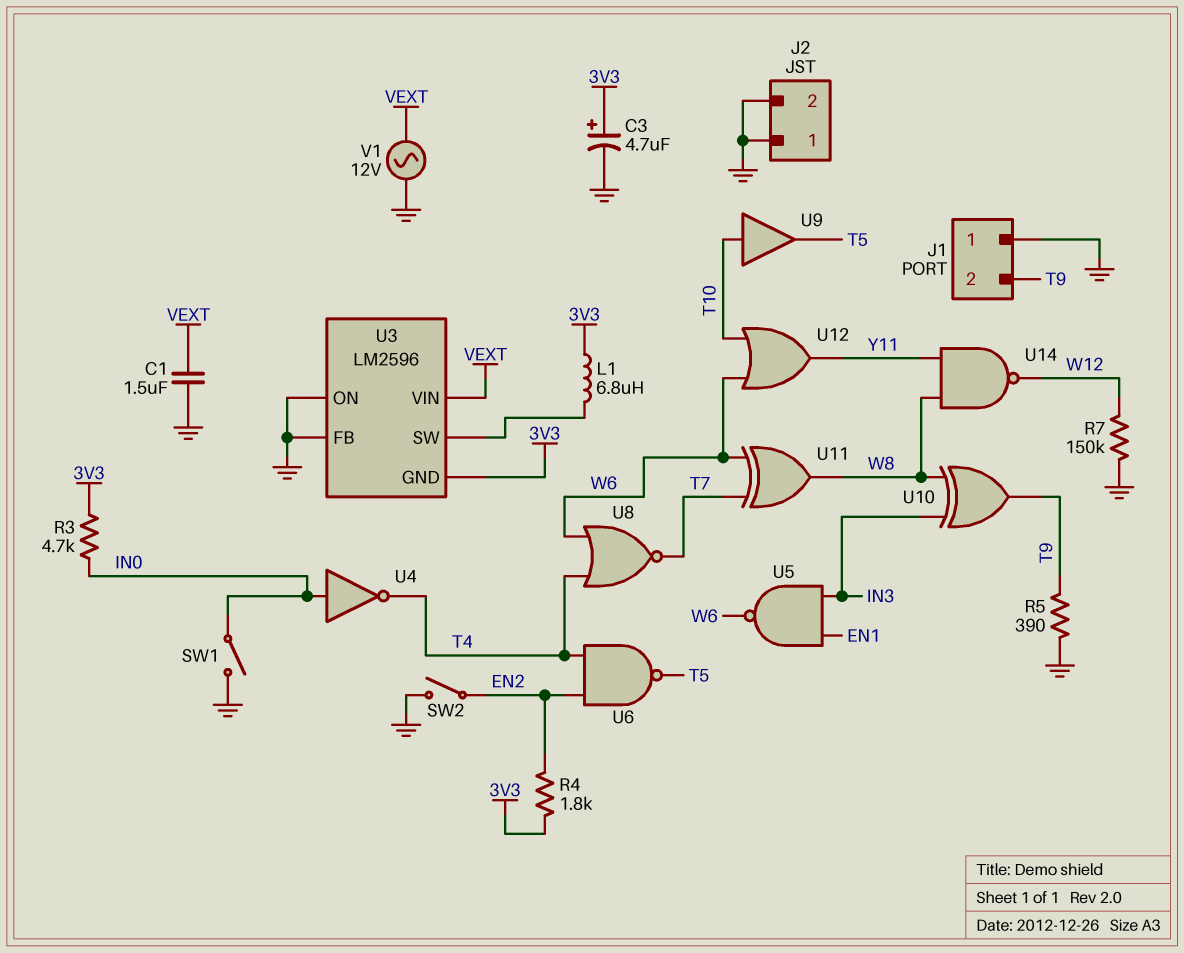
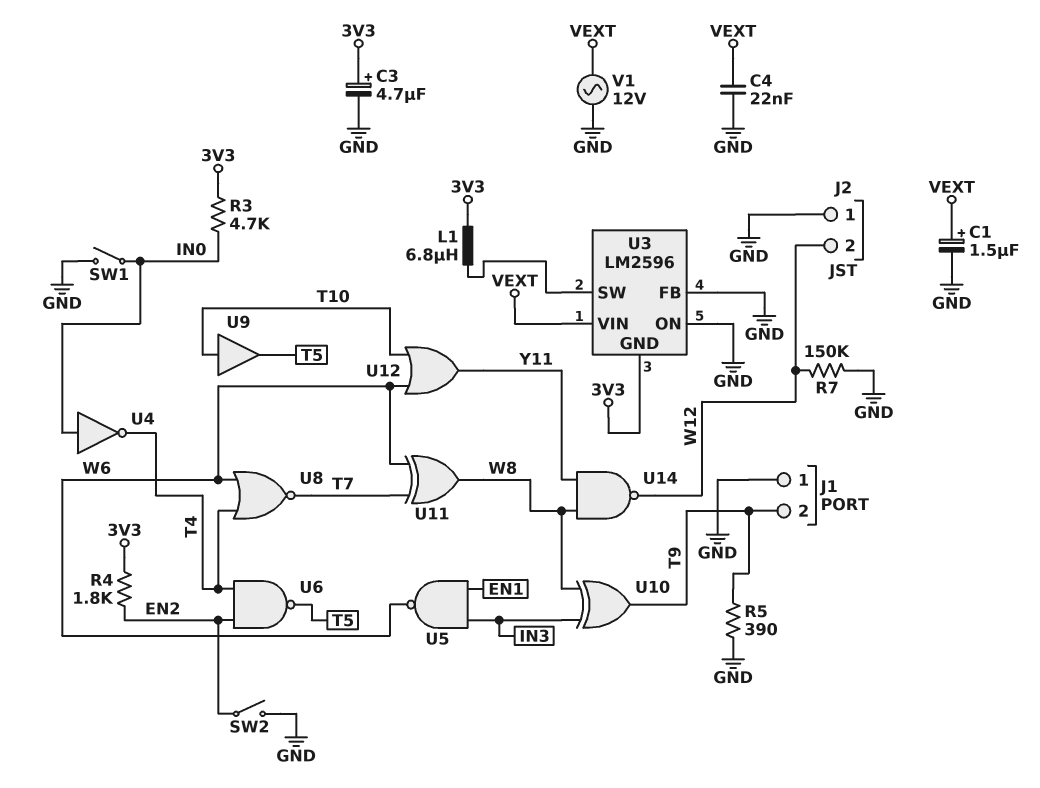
C1: 1.5uF (GND, VEXT) -> 1.5uF (plus VEXT, minus GND)
C4: none -> 22nF (GND, VEXT)
J2 pin 2: GND -> W12

